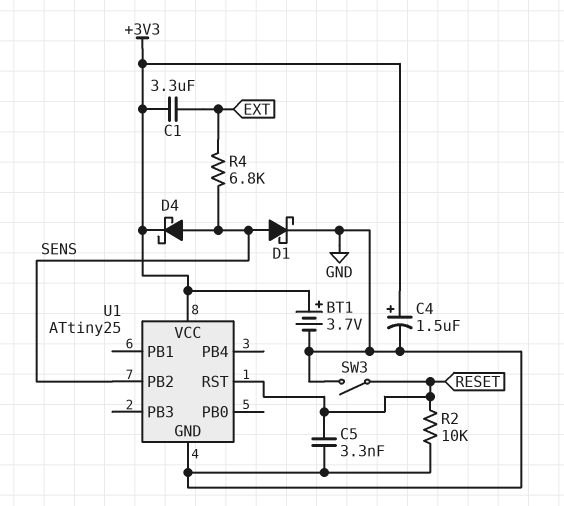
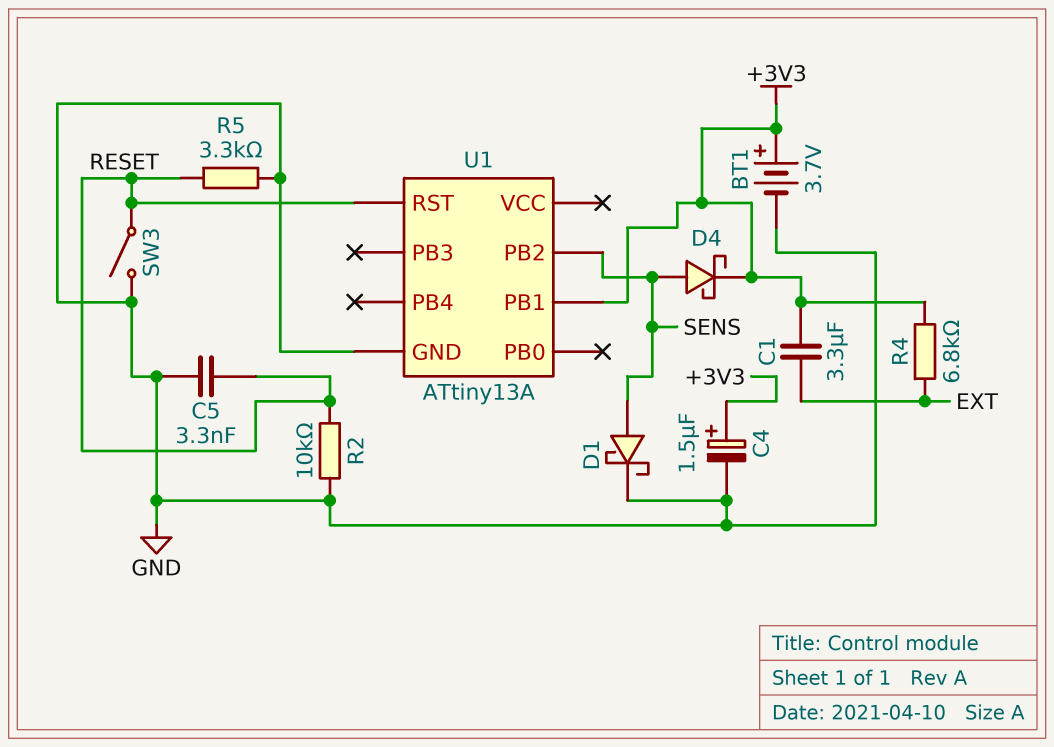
R4: 6.8k (EXT, SENS) -> 6.8k (+3V3, EXT)
R5: none -> 3.3k (GND, RESET)
U1: ATtiny25 -> ATtiny13A
U1 pin PB1: none -> +3V3
U1 pin VCC: +3V3 -> none

